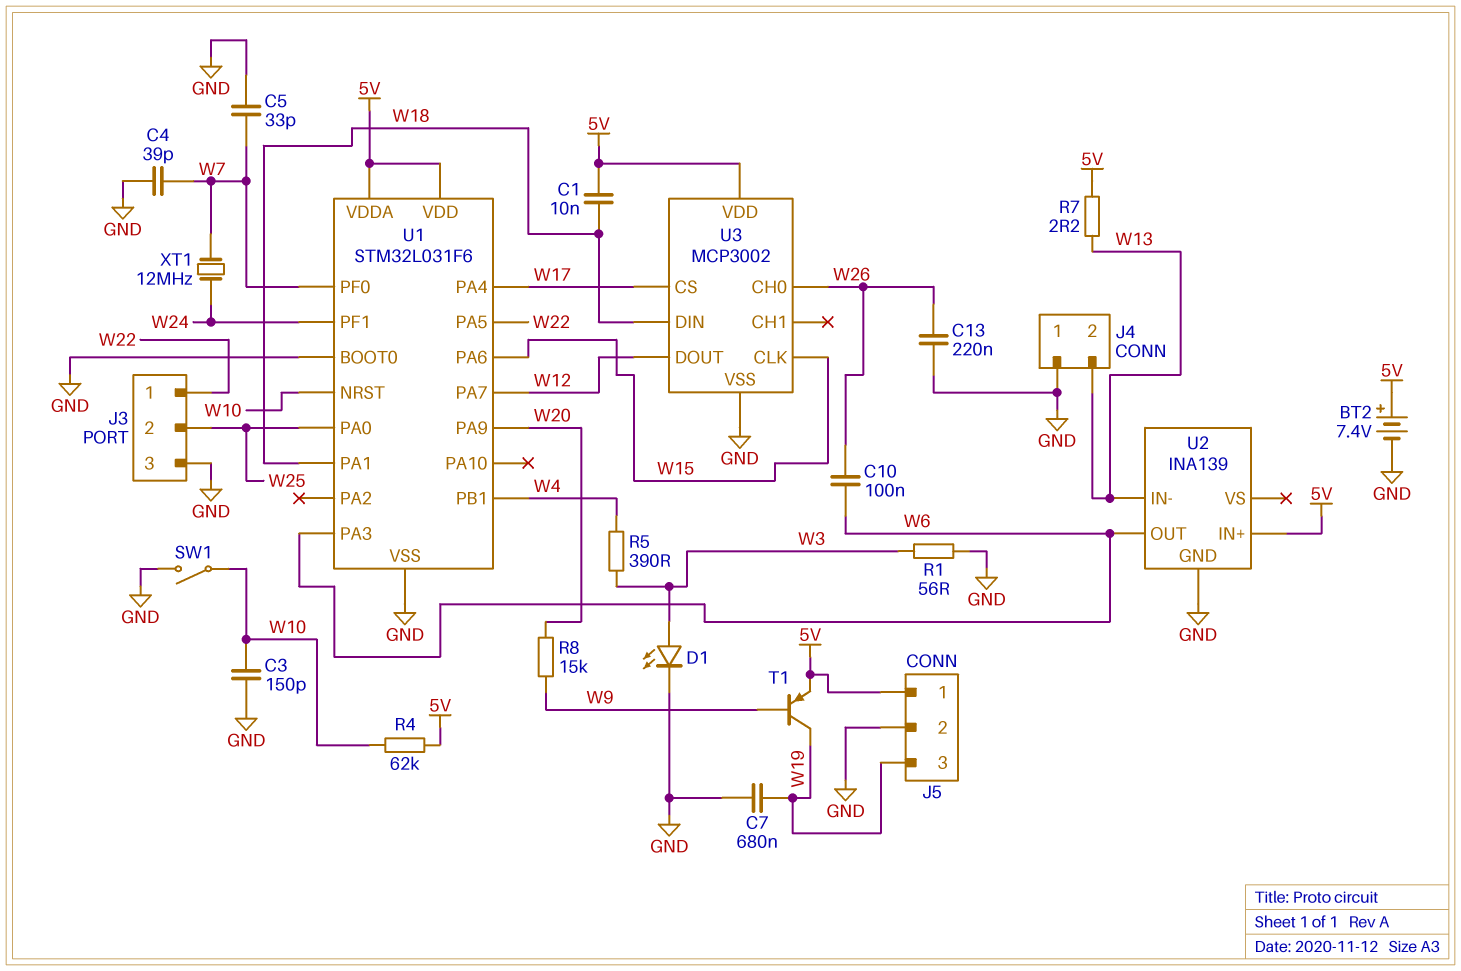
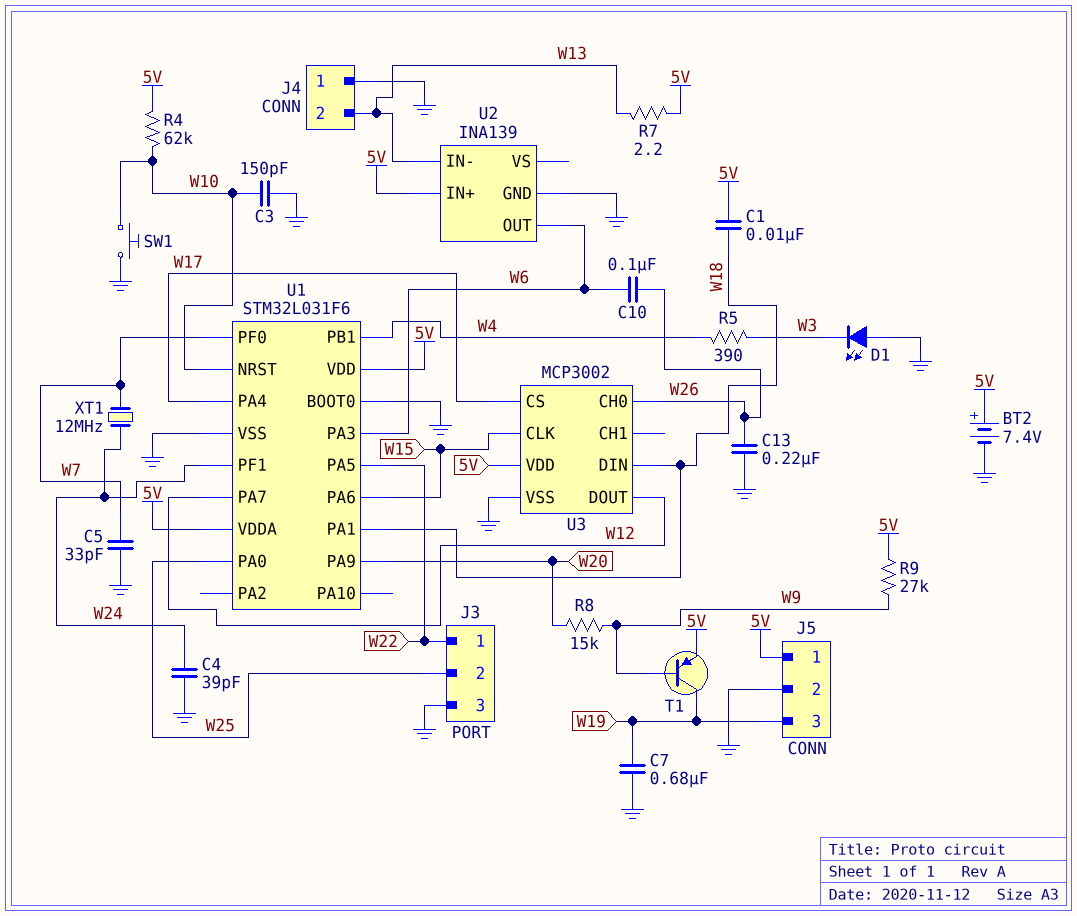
C4: 39pF (GND, W7) -> 39pF (GND, W24)
D1: LED (A W3, K GND) -> LED (A GND, K W3)
R1: 56 (GND, W3) -> none
R9: none -> 27k (5V, W9)
SW1: switch (GND, W10) -> button (GND, W10)

